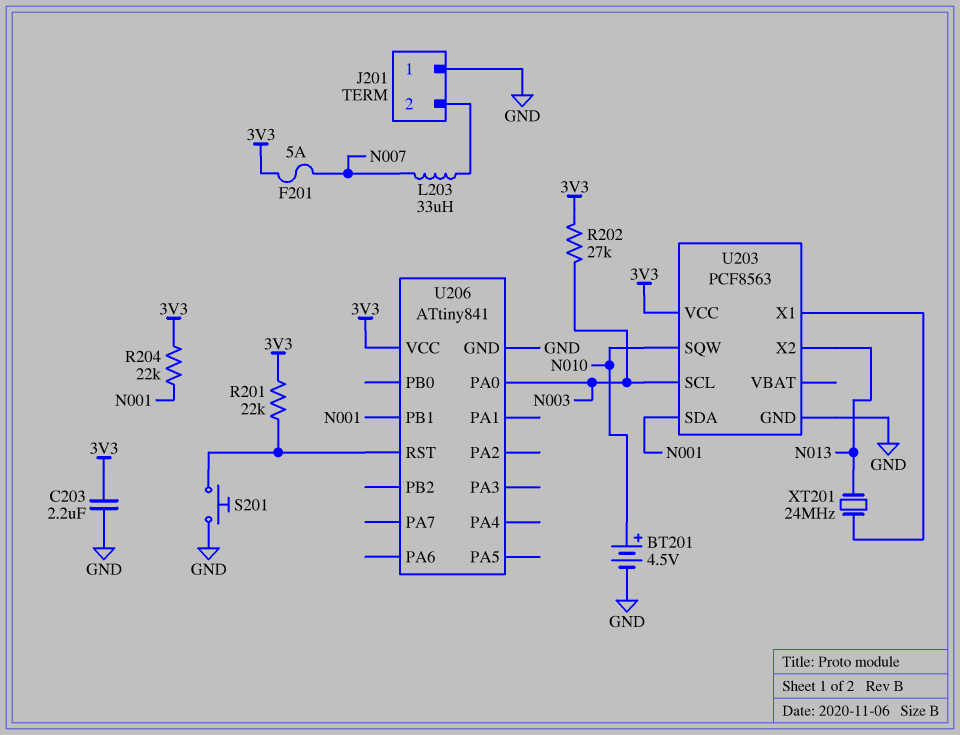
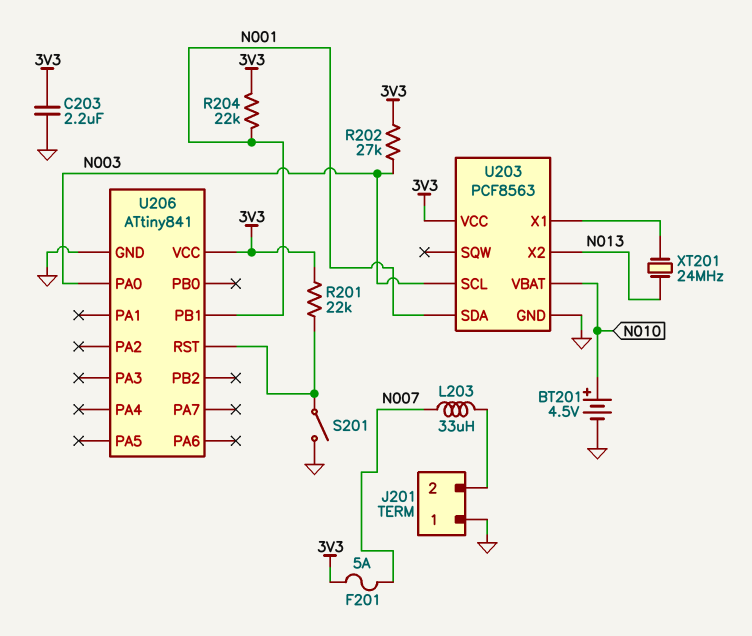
S201: button (GND, U206/RST) -> switch (GND, U206/RST)
U203 pin SQW: N010 -> none
U203 pin VBAT: none -> N010

